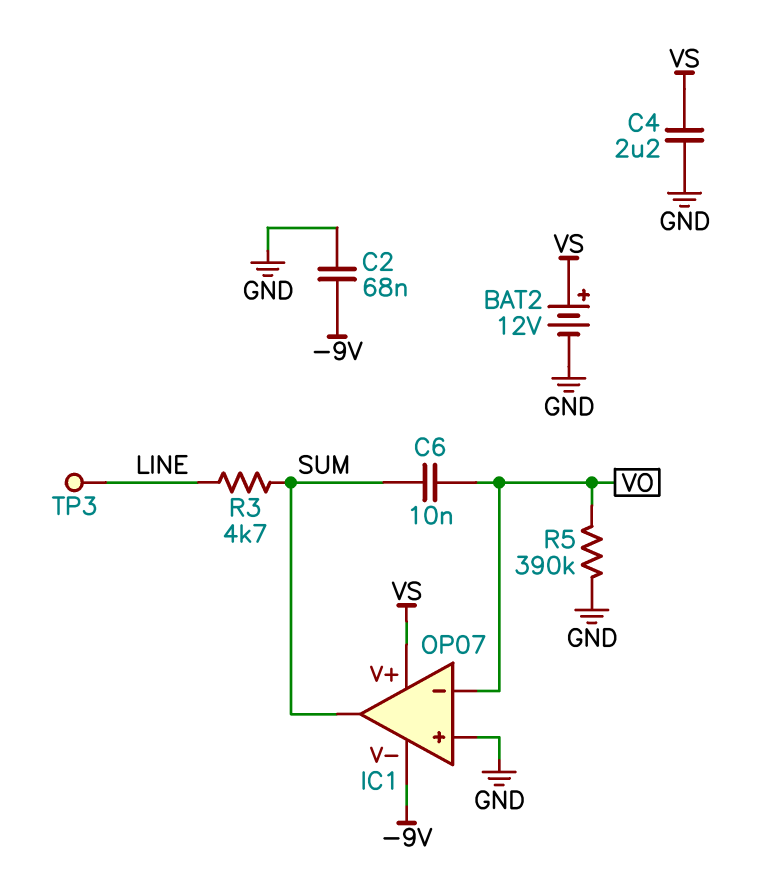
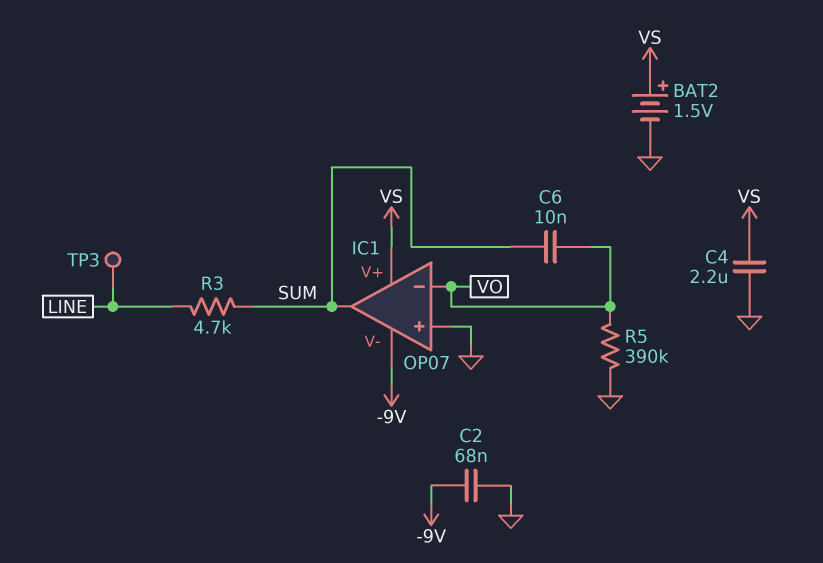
BAT2: 12V (plus VS, minus GND) -> 1.5V (plus VS, minus GND)

